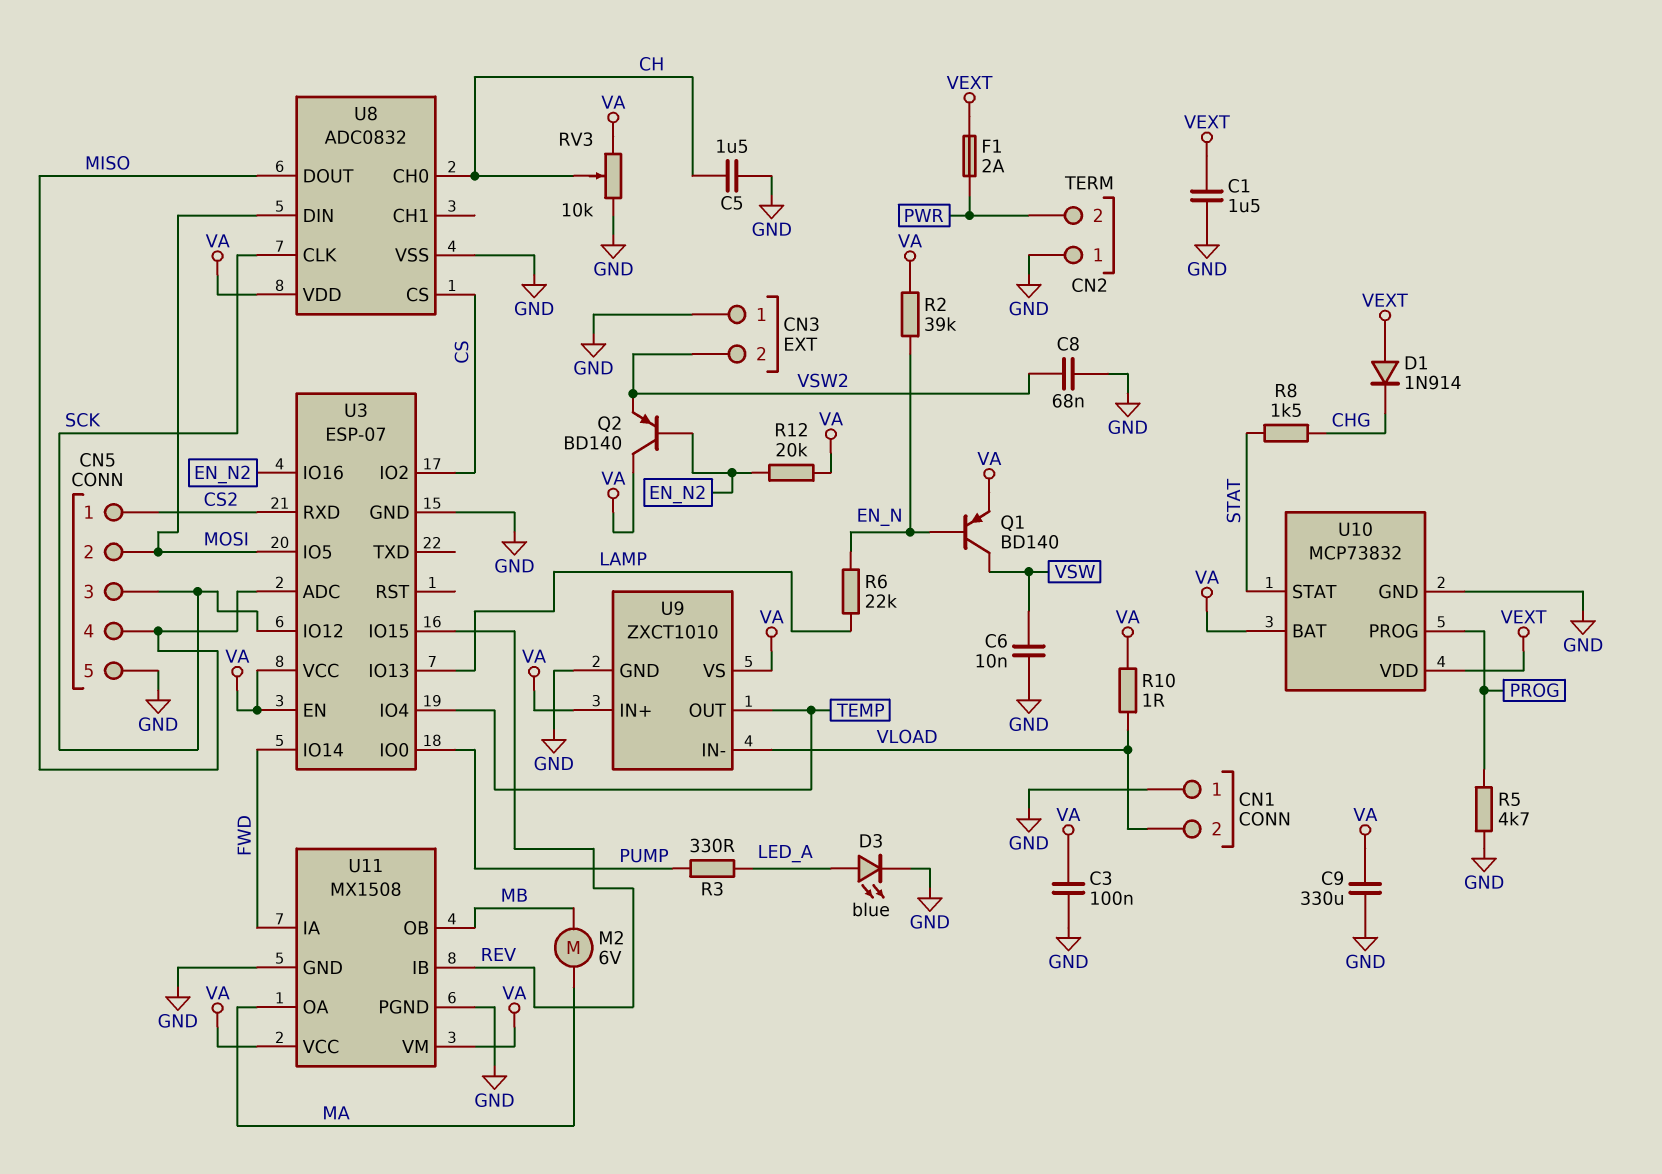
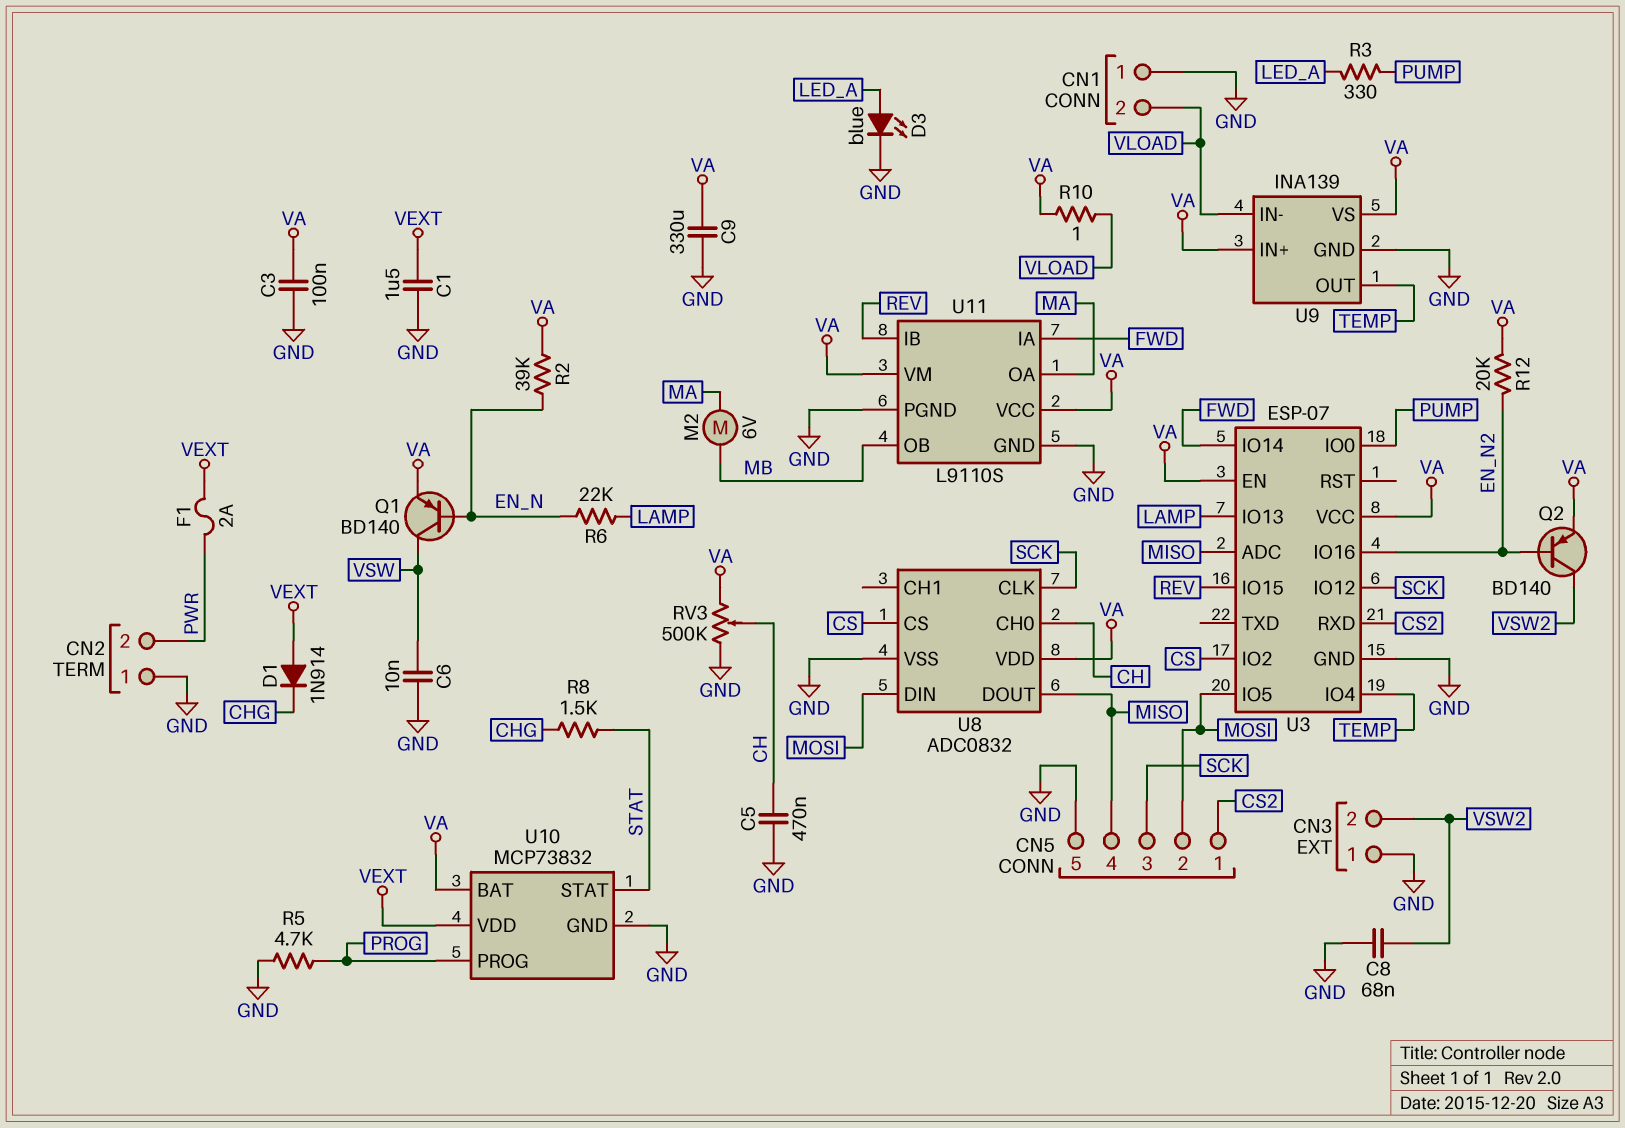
C5: 1.5uF (CH, GND) -> 470nF (CH, GND)
Q2: PNP BD140 (B EN_N2, C VA, E VSW2) -> PNP BD140 (B EN_N2, C VSW2, E VA)
RV3: 10k (GND, VA, wiper CH) -> 500k (GND, VA, wiper CH)
U9: ZXCT1010 -> INA139
U11: MX1508 -> L9110S

